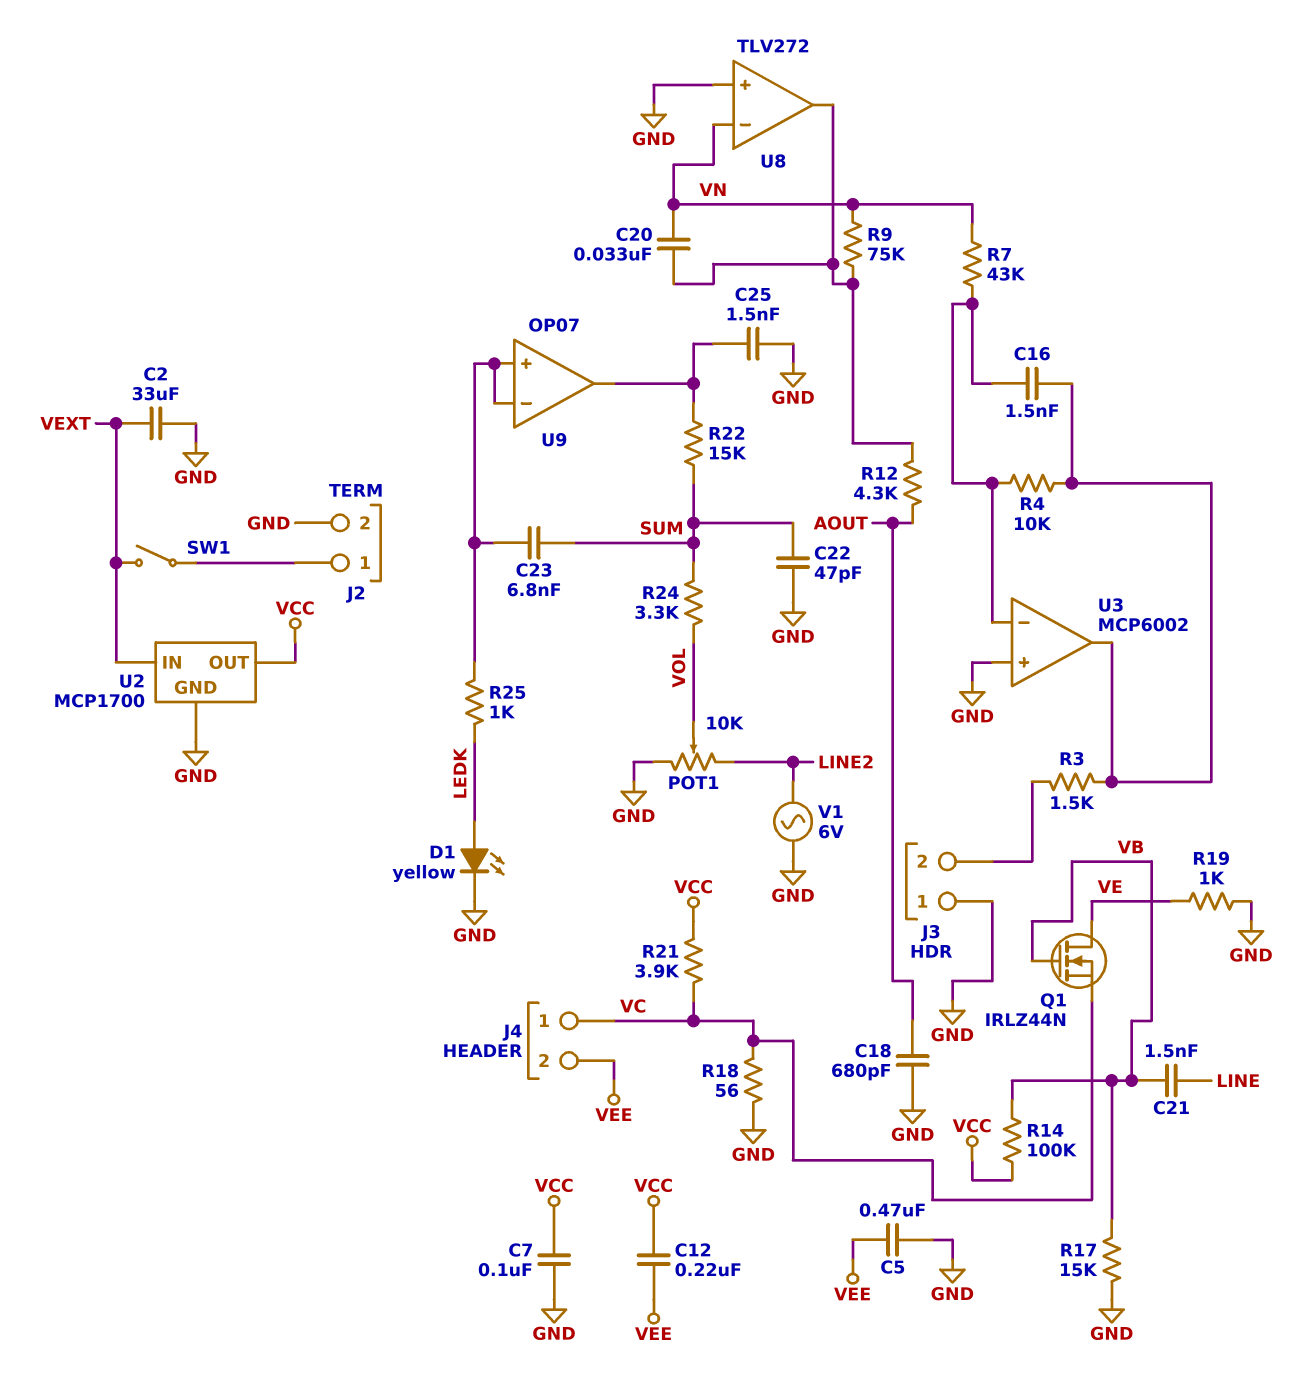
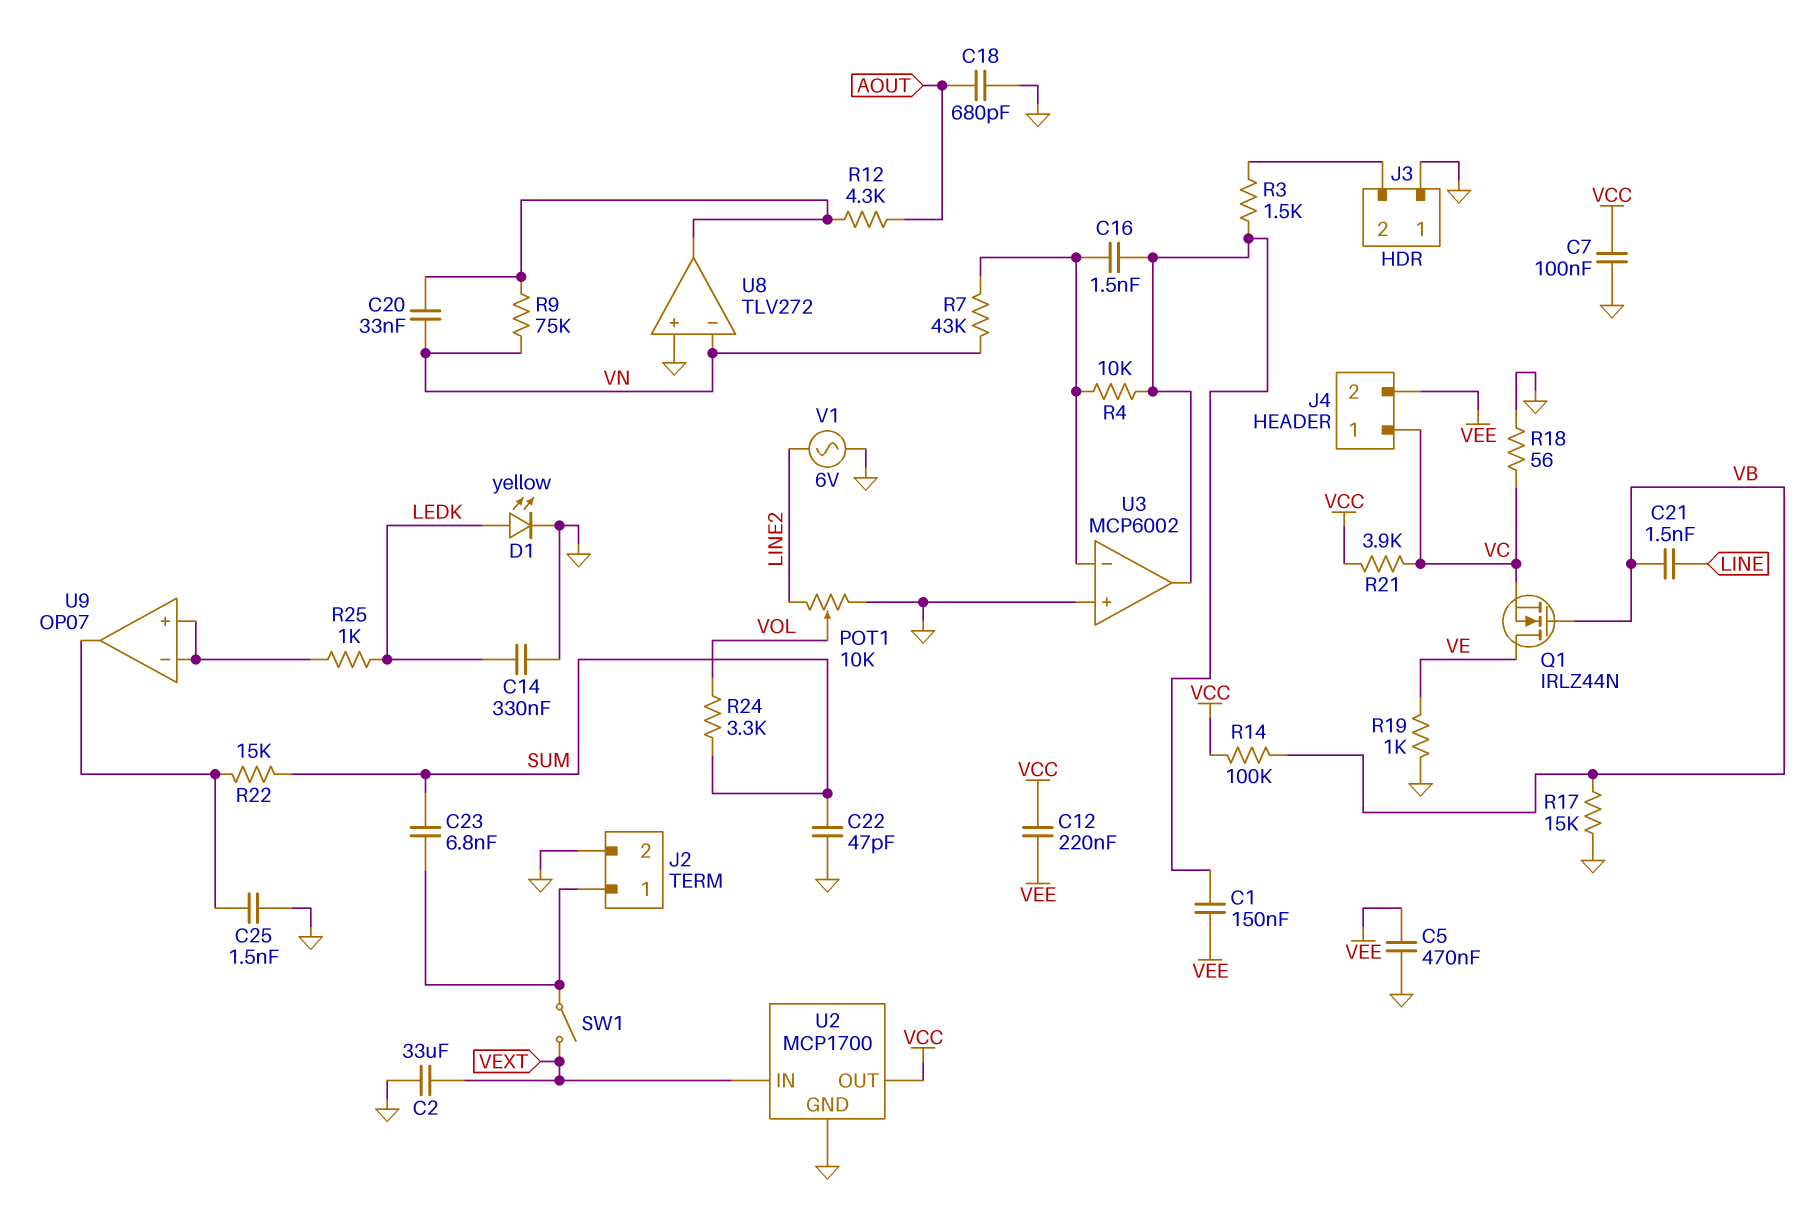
C1: none -> 150nF (U3/out, VEE)
C14: none -> 330nF (GND, LEDK)
C23: 6.8nF (SUM, U9/in+) -> 6.8nF (J2/1, SUM)

